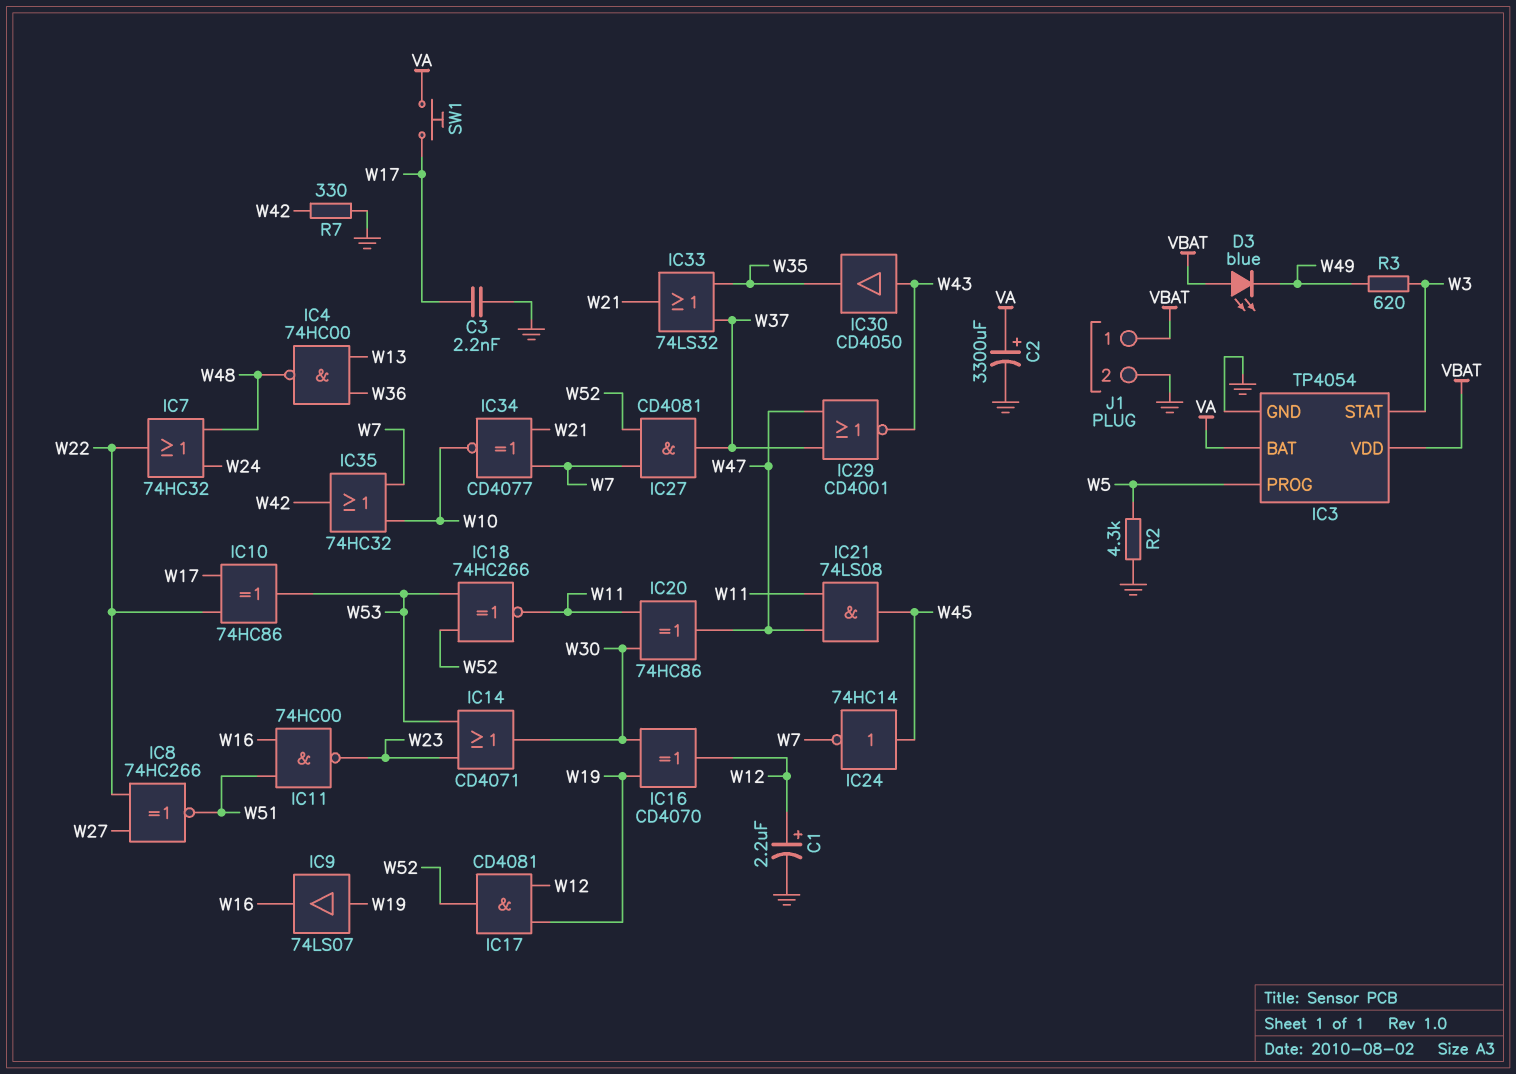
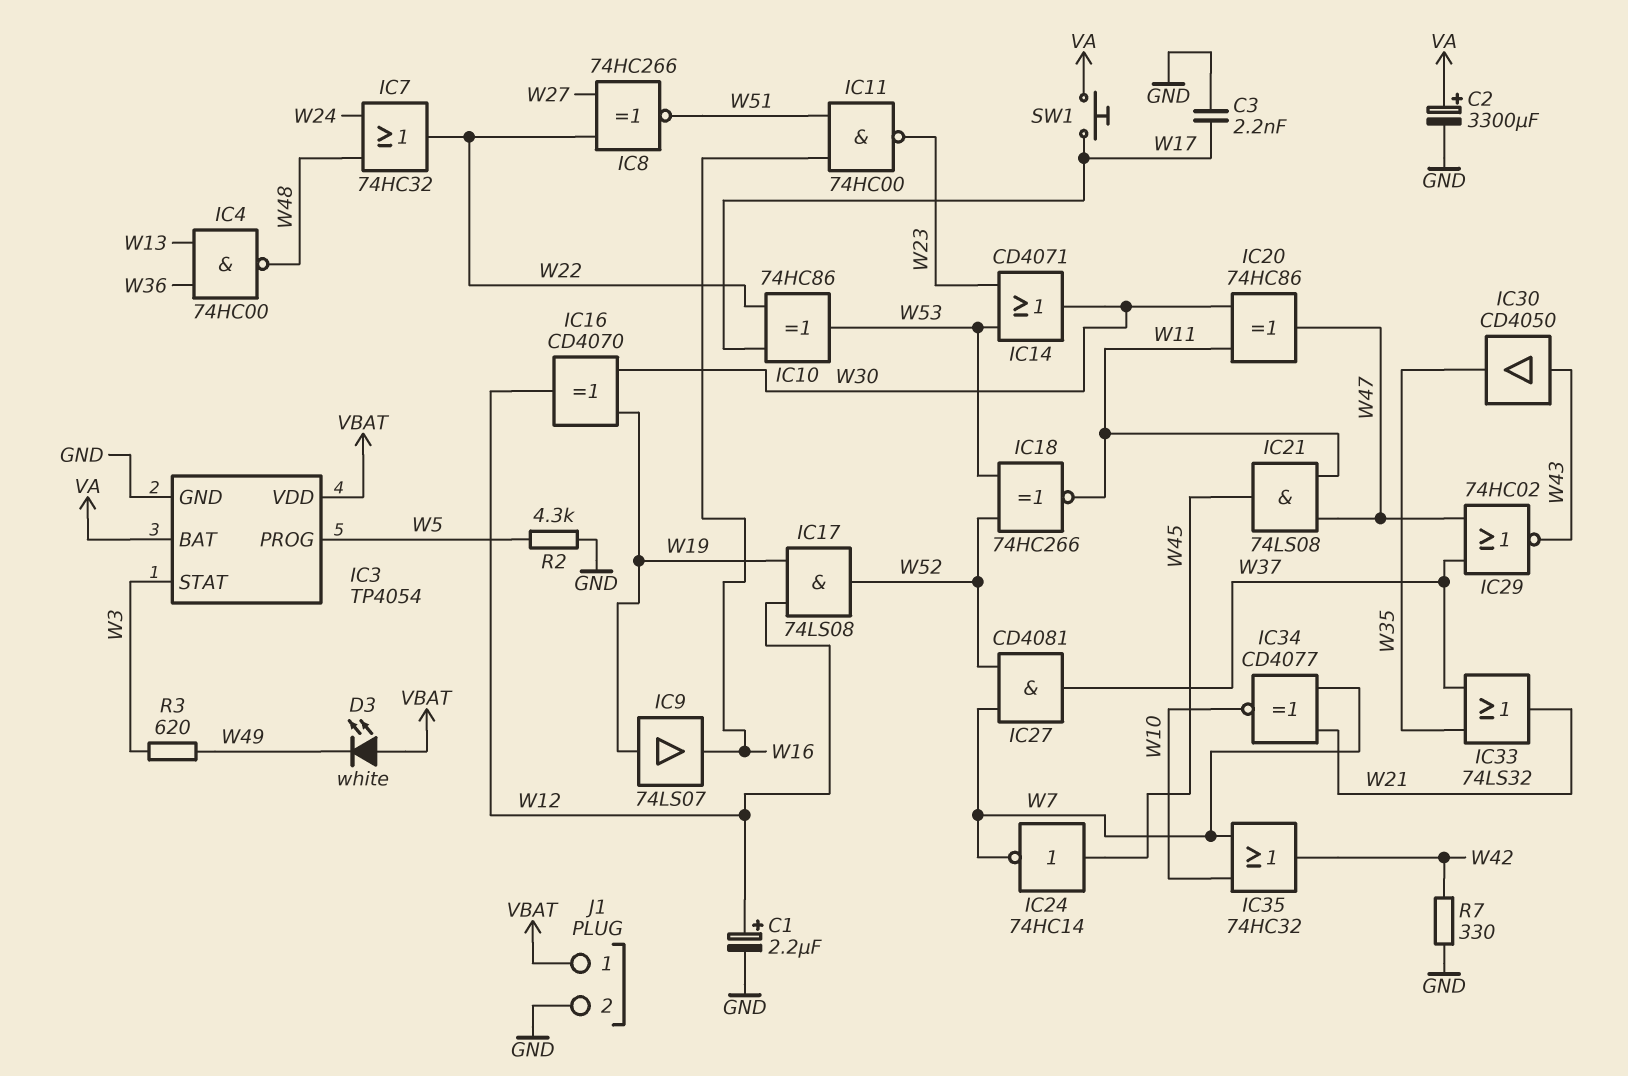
D3: LED blue (A VBAT, K W49) -> LED white (A VBAT, K W49)
IC17: AND CD4081 (in W12, in W19, out W52) -> AND 74LS08 (in W12, in W19, out W52)
IC29: NOR CD4001 (in W37, in W47, out W43) -> NOR 74HC02 (in W37, in W47, out W43)

